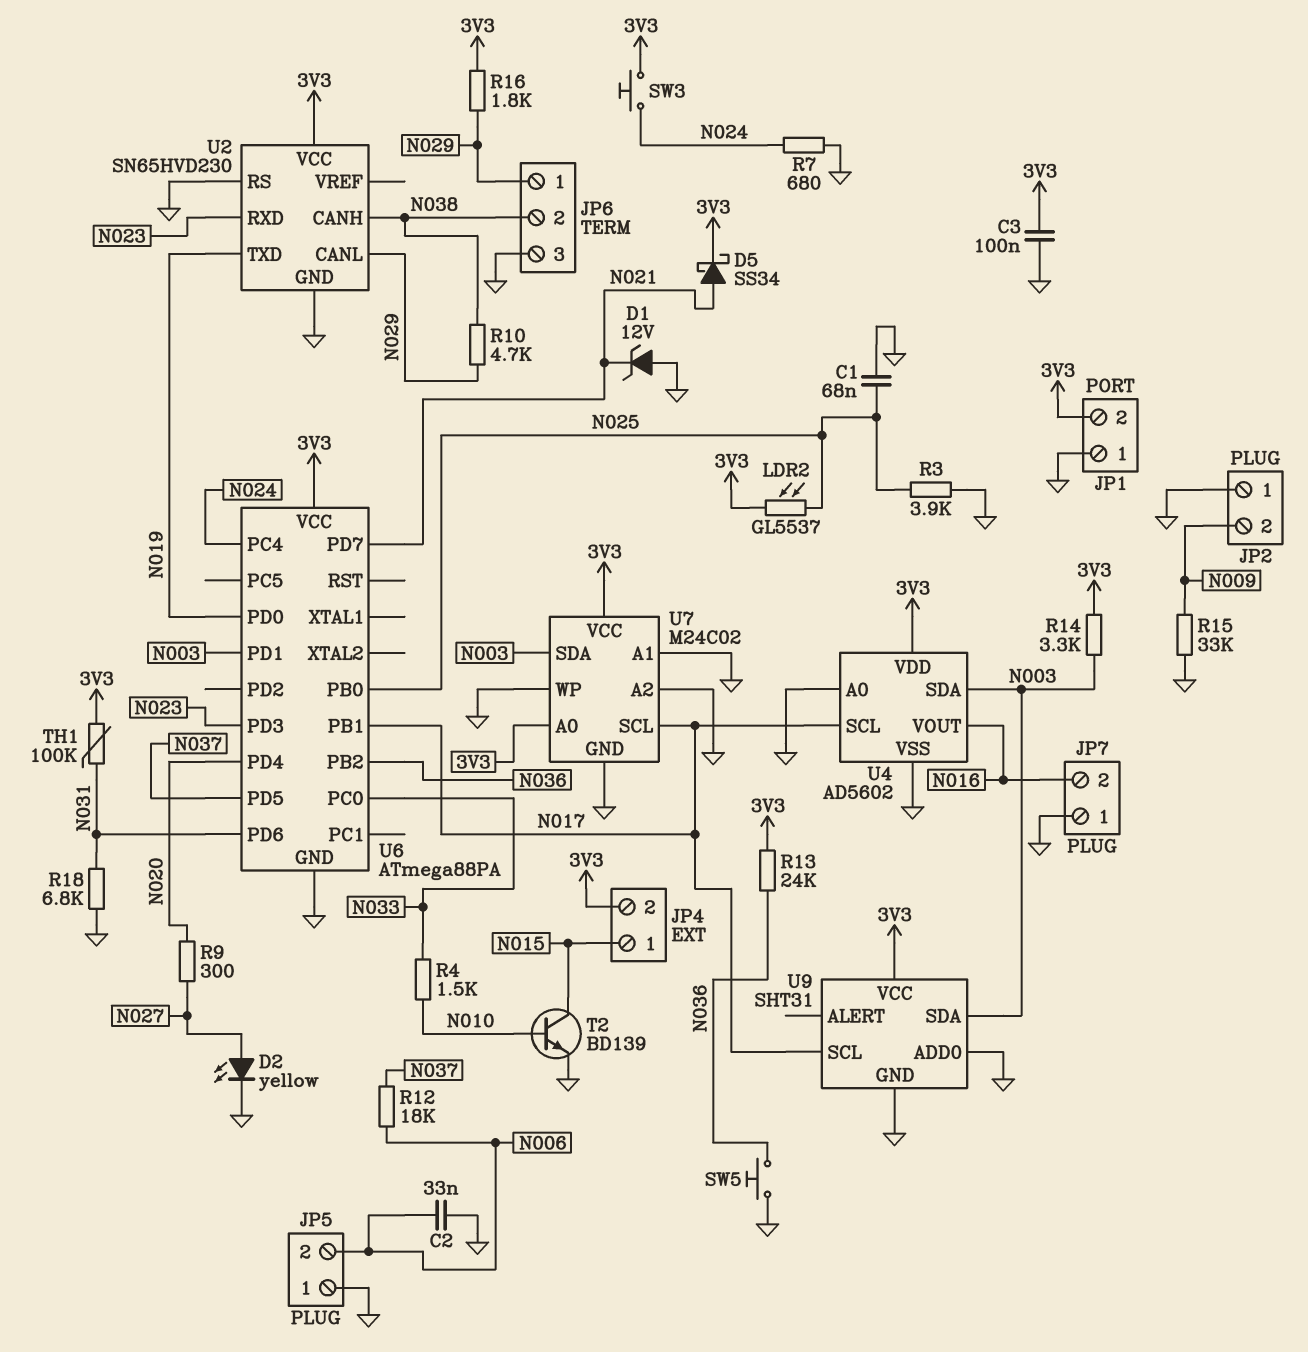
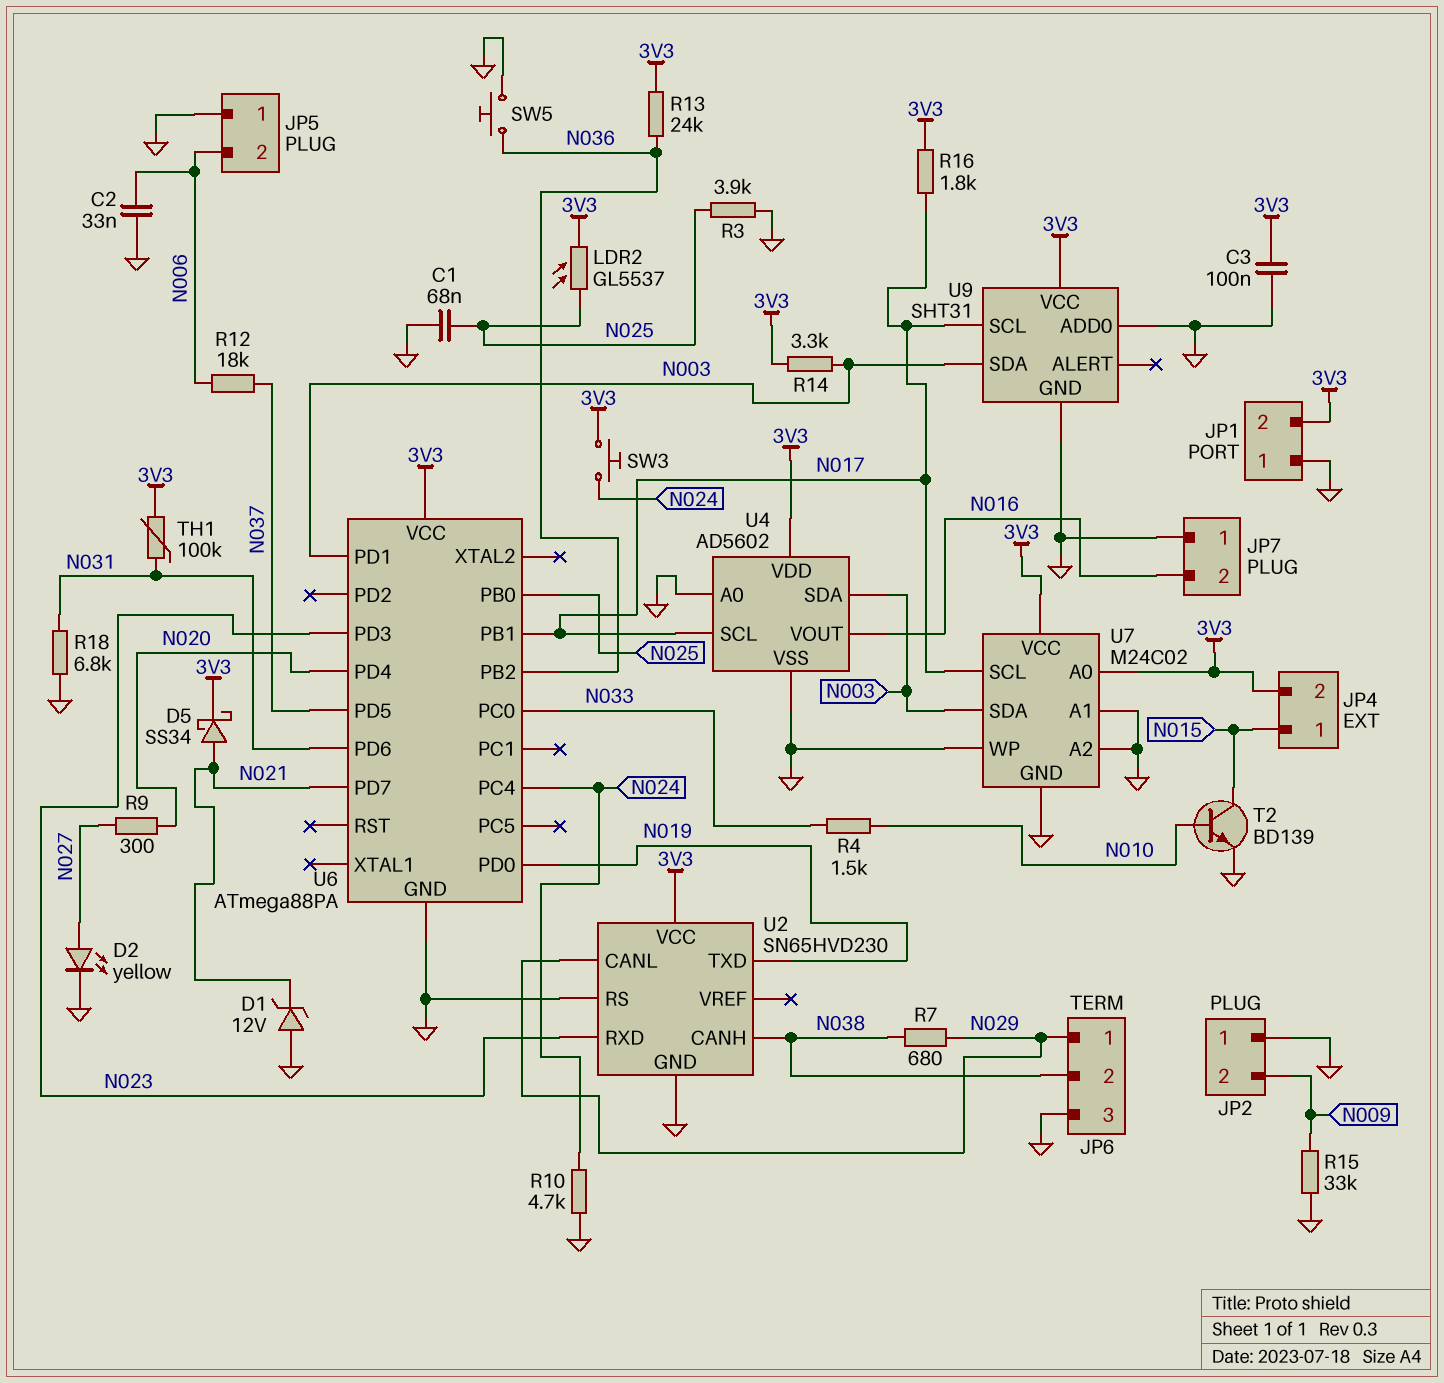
R7: 680 (GND, N024) -> 680 (N029, N038)
R10: 4.7k (N029, N038) -> 4.7k (GND, N024)
R16: 1.8k (3V3, N029) -> 1.8k (3V3, N017)

